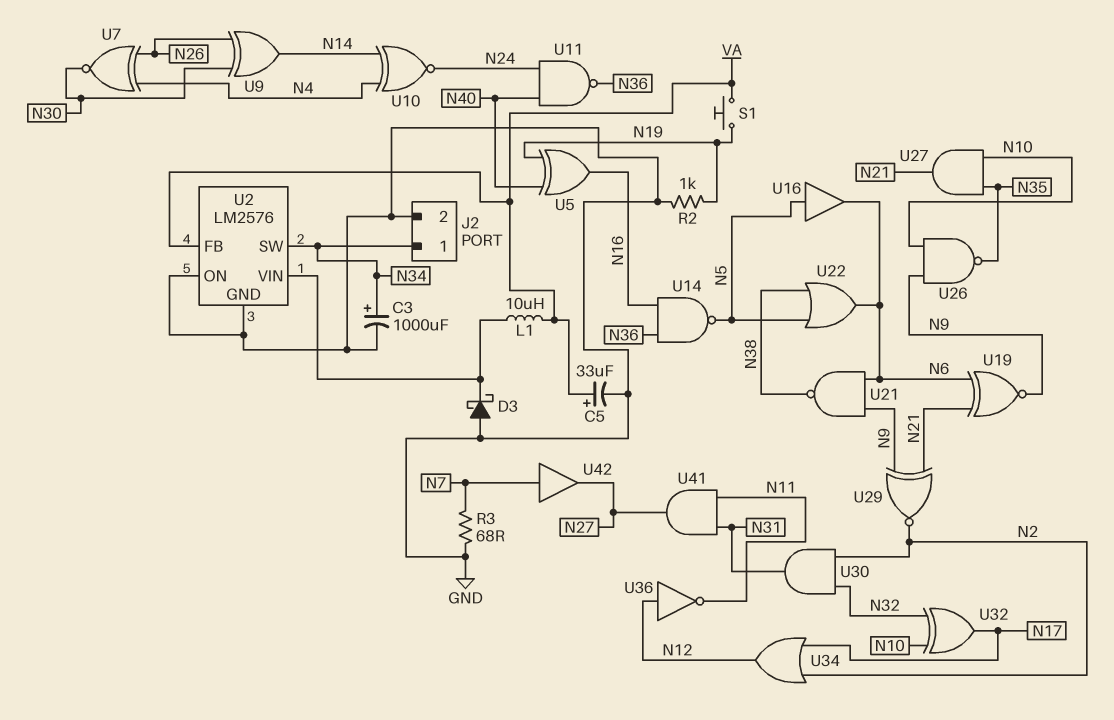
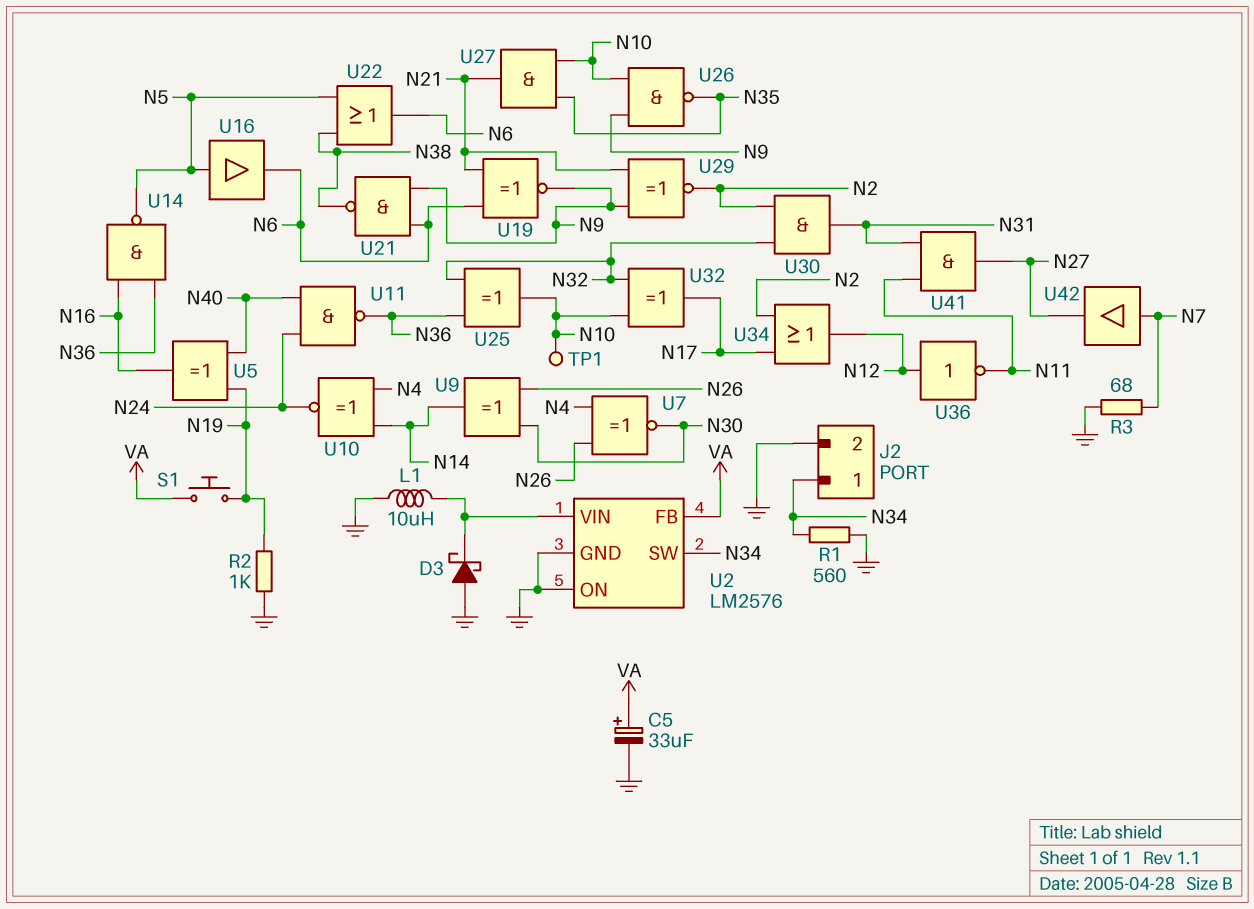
C3: 1000uF (plus N34, minus GND) -> none
L1: 10uH (U2/VIN, VA) -> 10uH (GND, U2/VIN)
R1: none -> 560 (GND, N34)
TP1: none -> test point (N10)
U25: none -> XOR (in N32, in N36, out N10)

